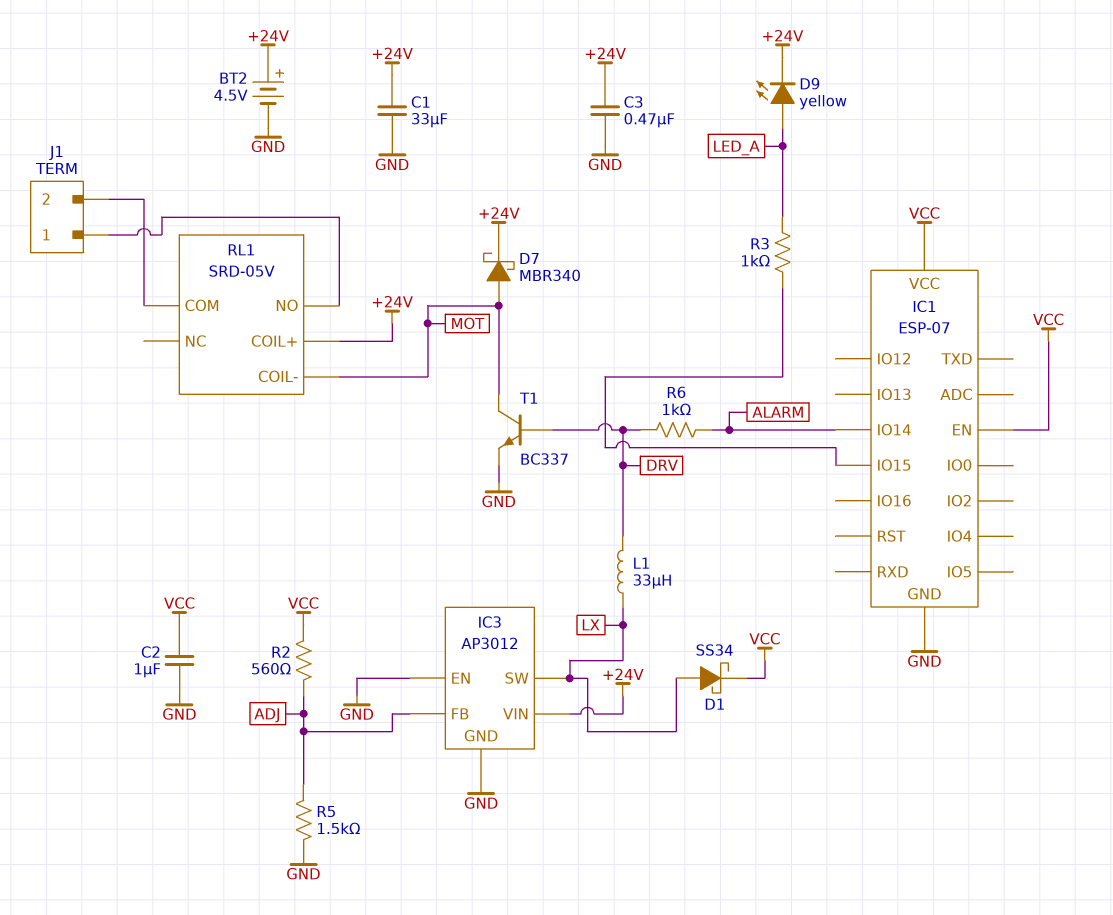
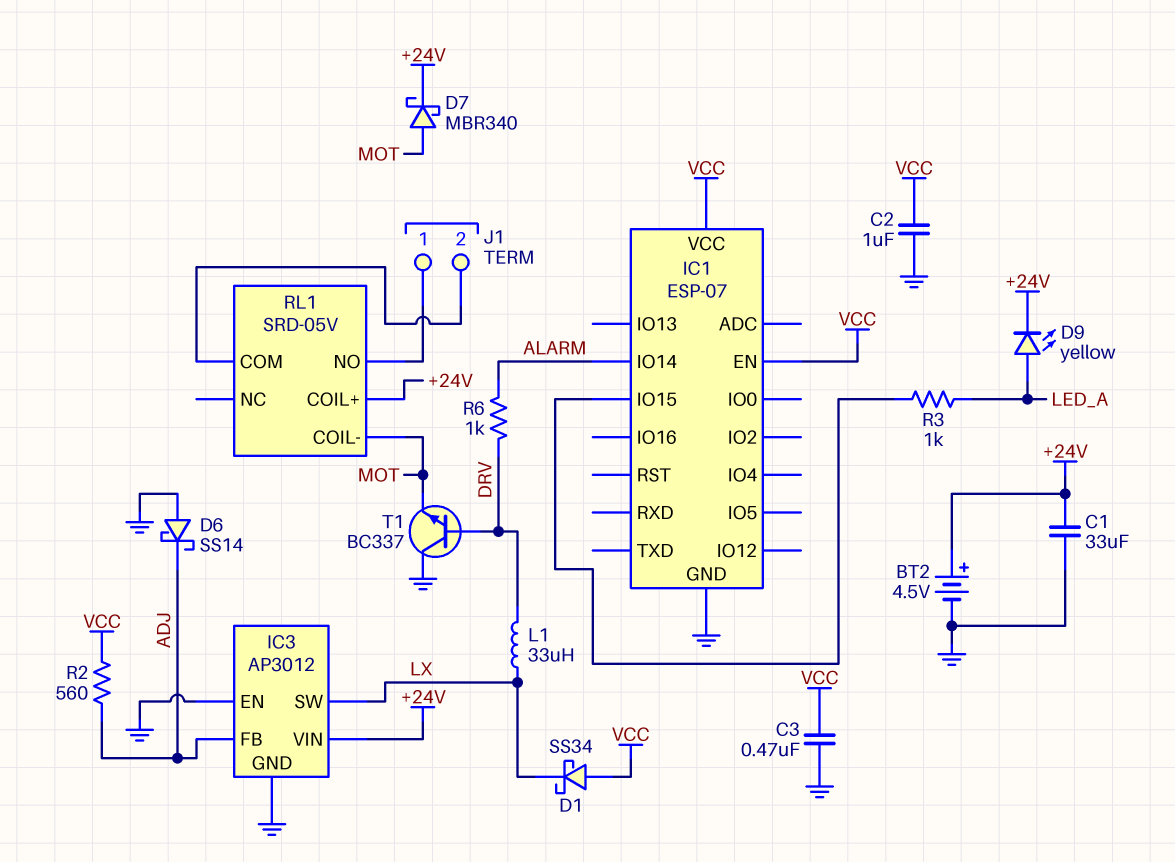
C3: 470nF (+24V, GND) -> 470nF (GND, VCC)
D1: schottky SS34 (A LX, K VCC) -> schottky SS34 (A VCC, K LX)
D6: none -> schottky SS14 (A GND, K ADJ)
R5: 1.5k (ADJ, GND) -> none
T1: NPN BC337 (B DRV, C MOT, E GND) -> NPN BC337 (B DRV, C GND, E MOT)

